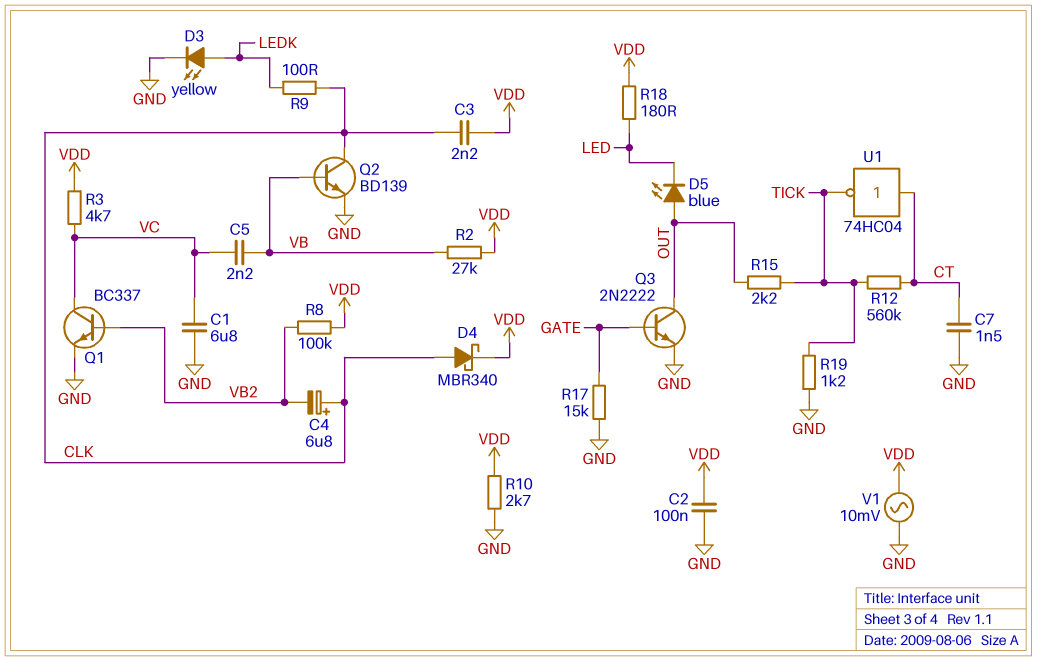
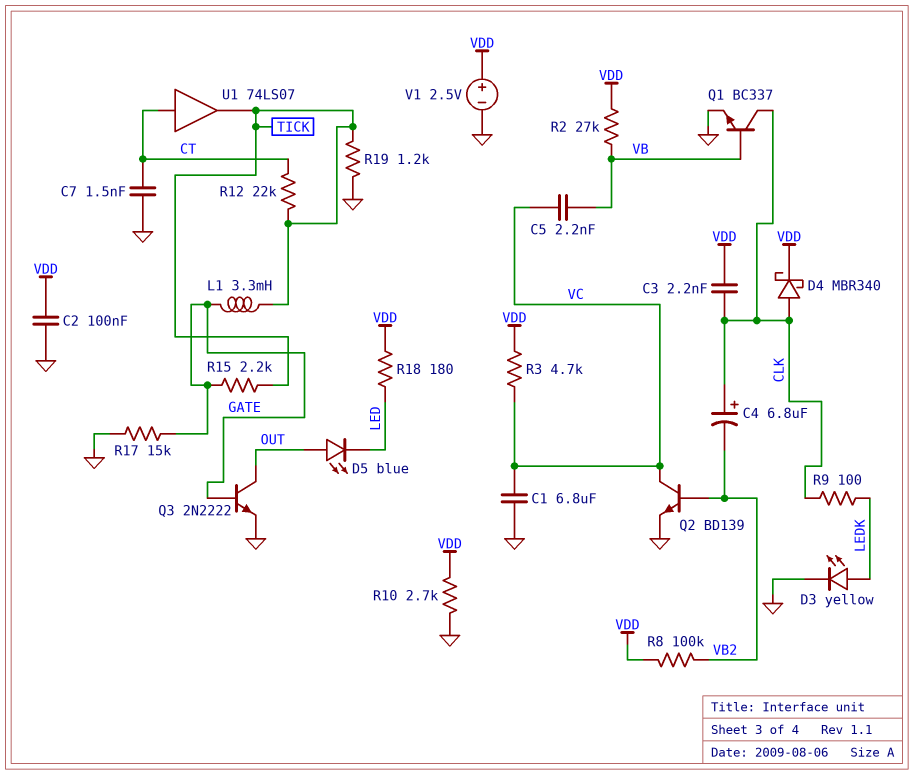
L1: none -> 3.3mH (GATE, TICK)
Q1: NPN BC337 (B VB2, C VC, E GND) -> NPN BC337 (B VB, C CLK, E GND)
Q2: NPN BD139 (B VB, C CLK, E GND) -> NPN BD139 (B VB2, C VC, E GND)
R12: 560k (CT, TICK) -> 22k (CT, TICK)
R15: 2.2k (OUT, TICK) -> 2.2k (GATE, TICK)
U1: NOT 74HC04 (in CT, out TICK) -> buffer 74LS07 (in CT, out TICK)
V1: AC 10mV (GND, VDD) -> 2.5V (plus VDD, minus GND)

